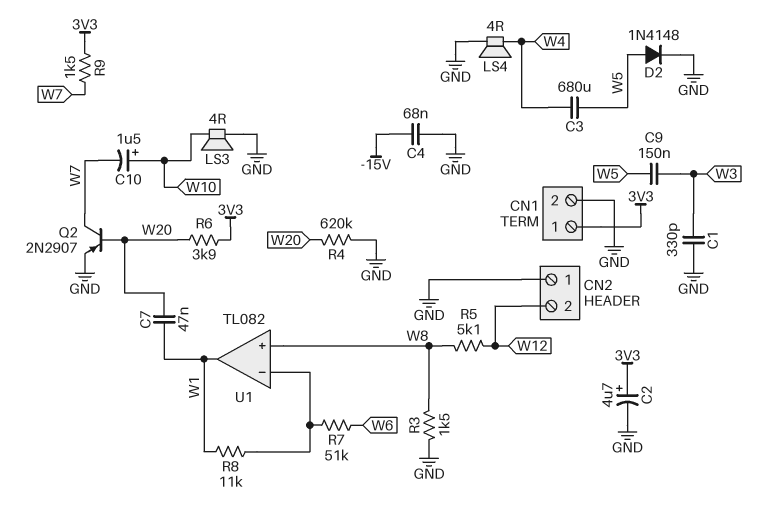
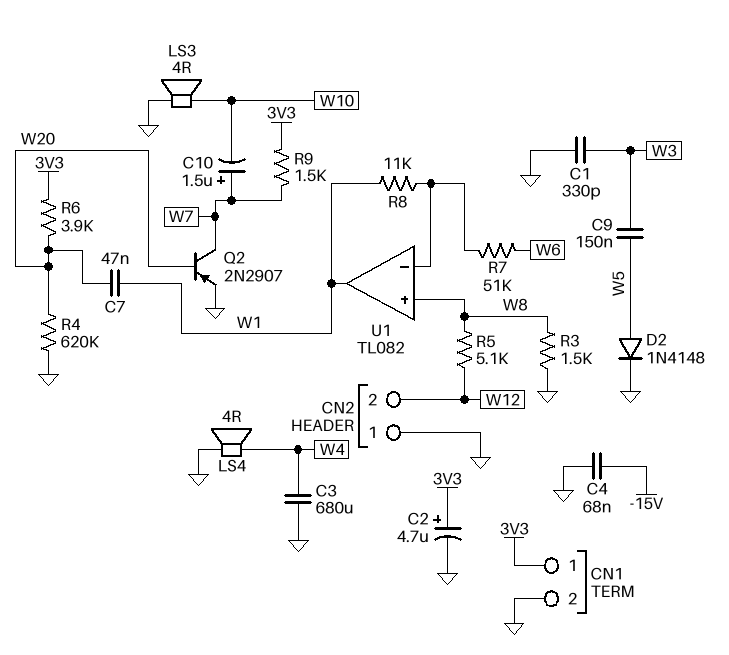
C3: 680uF (W4, W5) -> 680uF (GND, W4)
C10: 1.5uF (plus W10, minus W7) -> 1.5uF (plus W7, minus W10)

